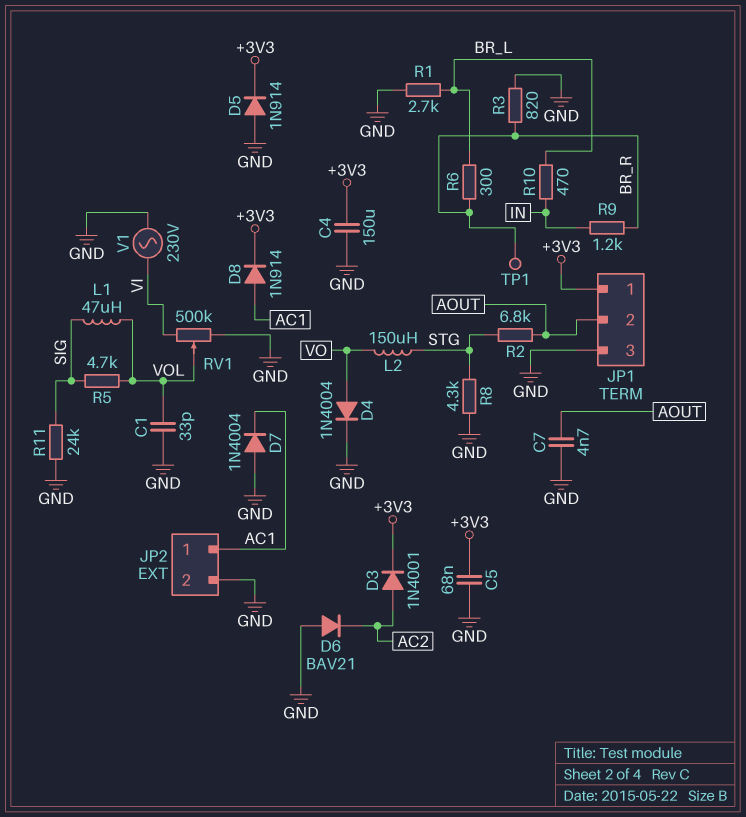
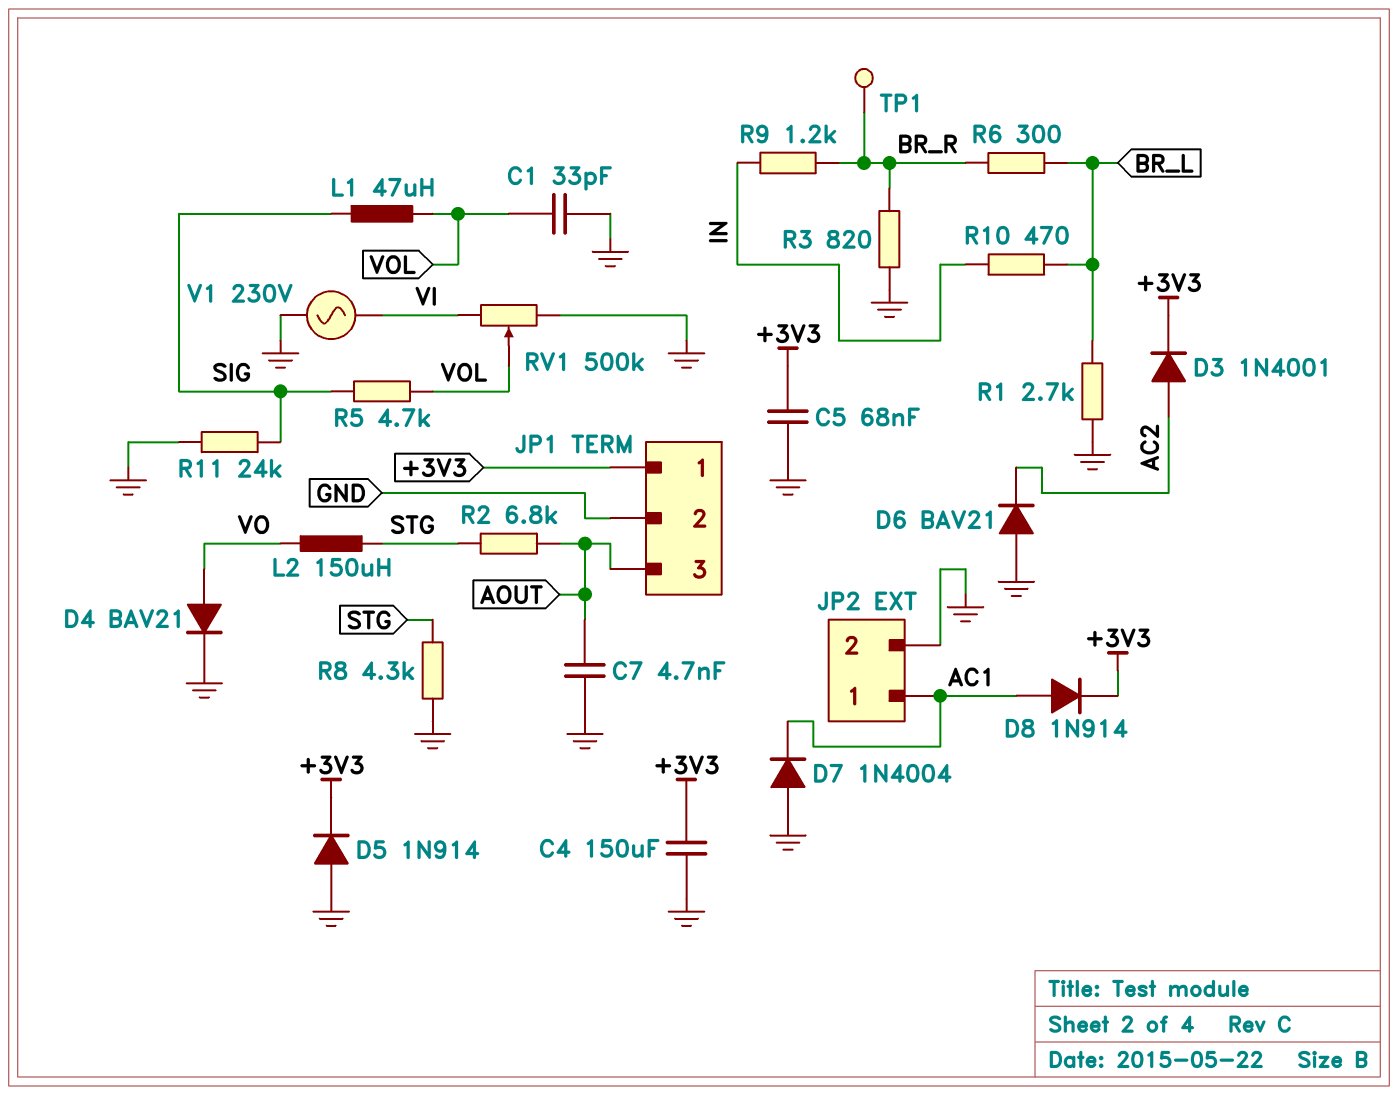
D4: diode 1N4004 (A VO, K GND) -> diode BAV21 (A VO, K GND)
JP1 pin 2: AOUT -> GND
JP1 pin 3: GND -> AOUT

